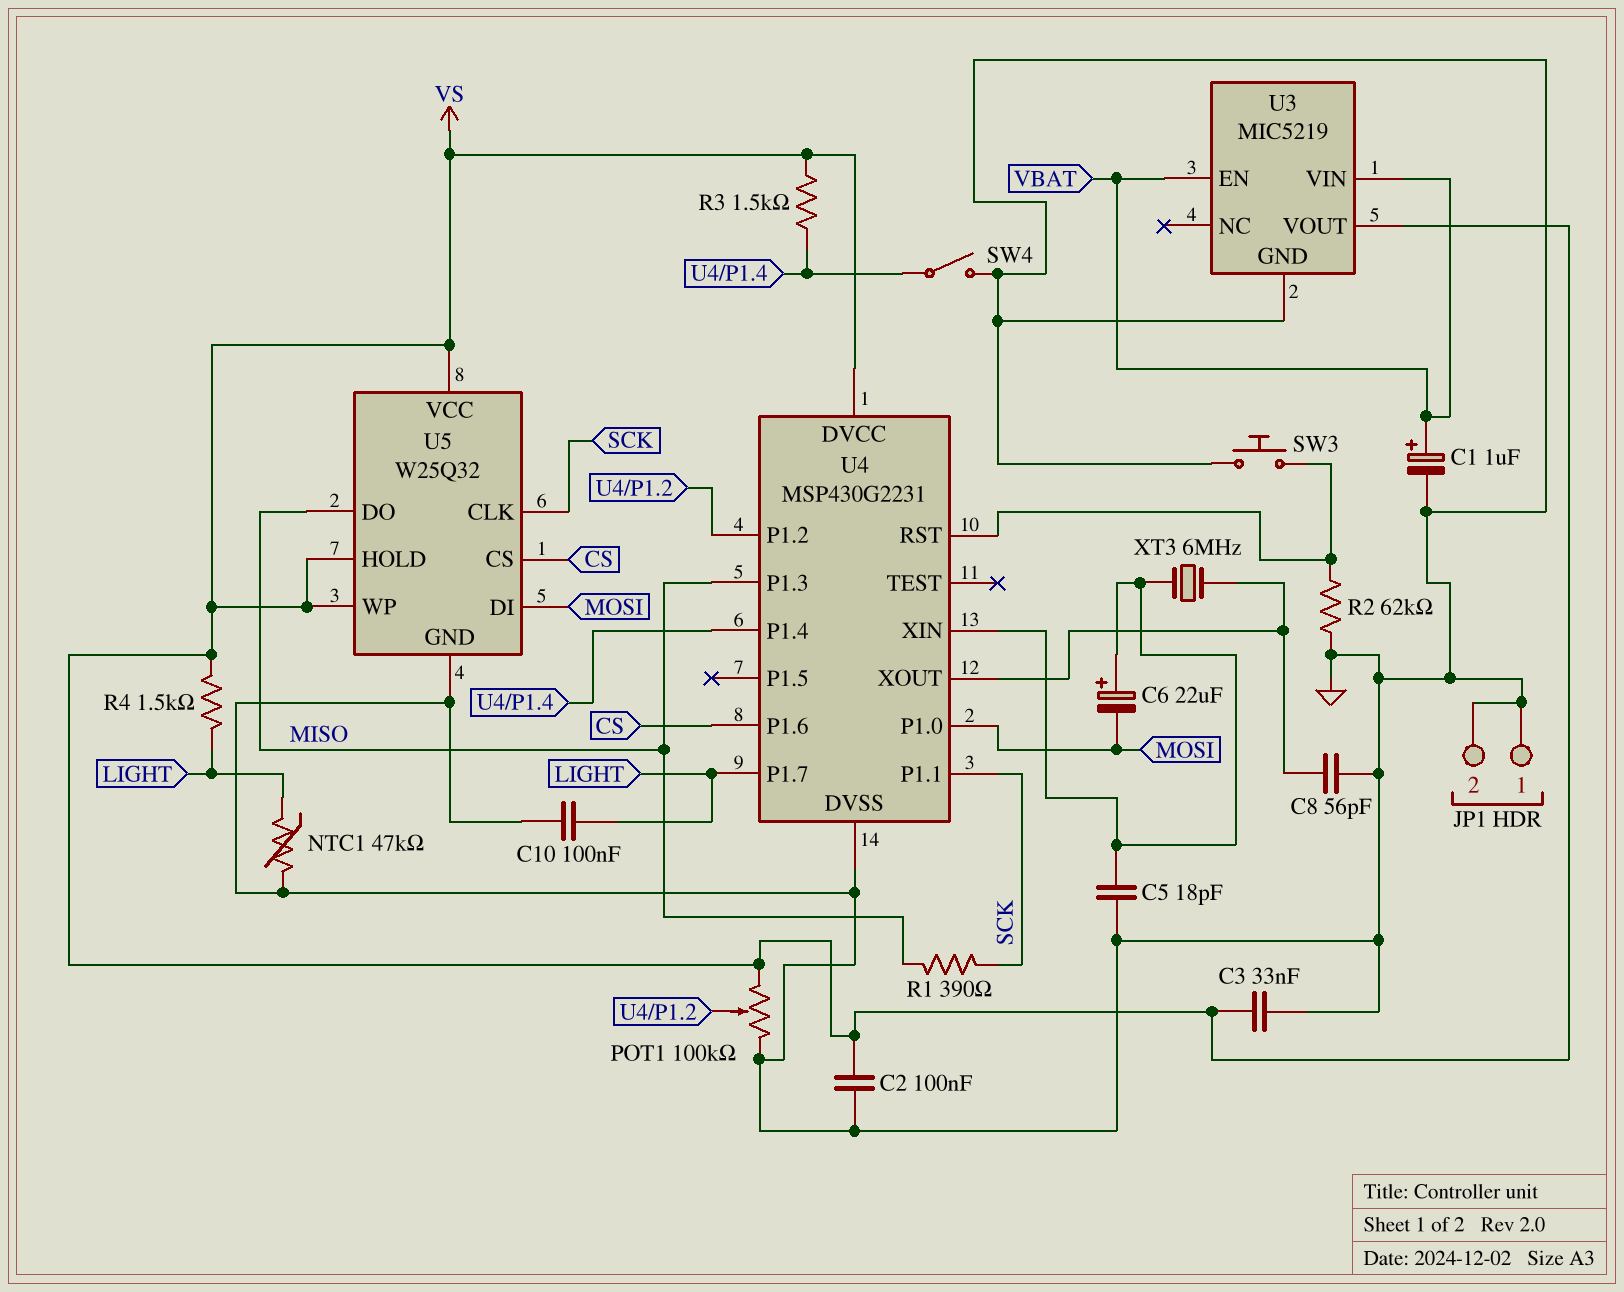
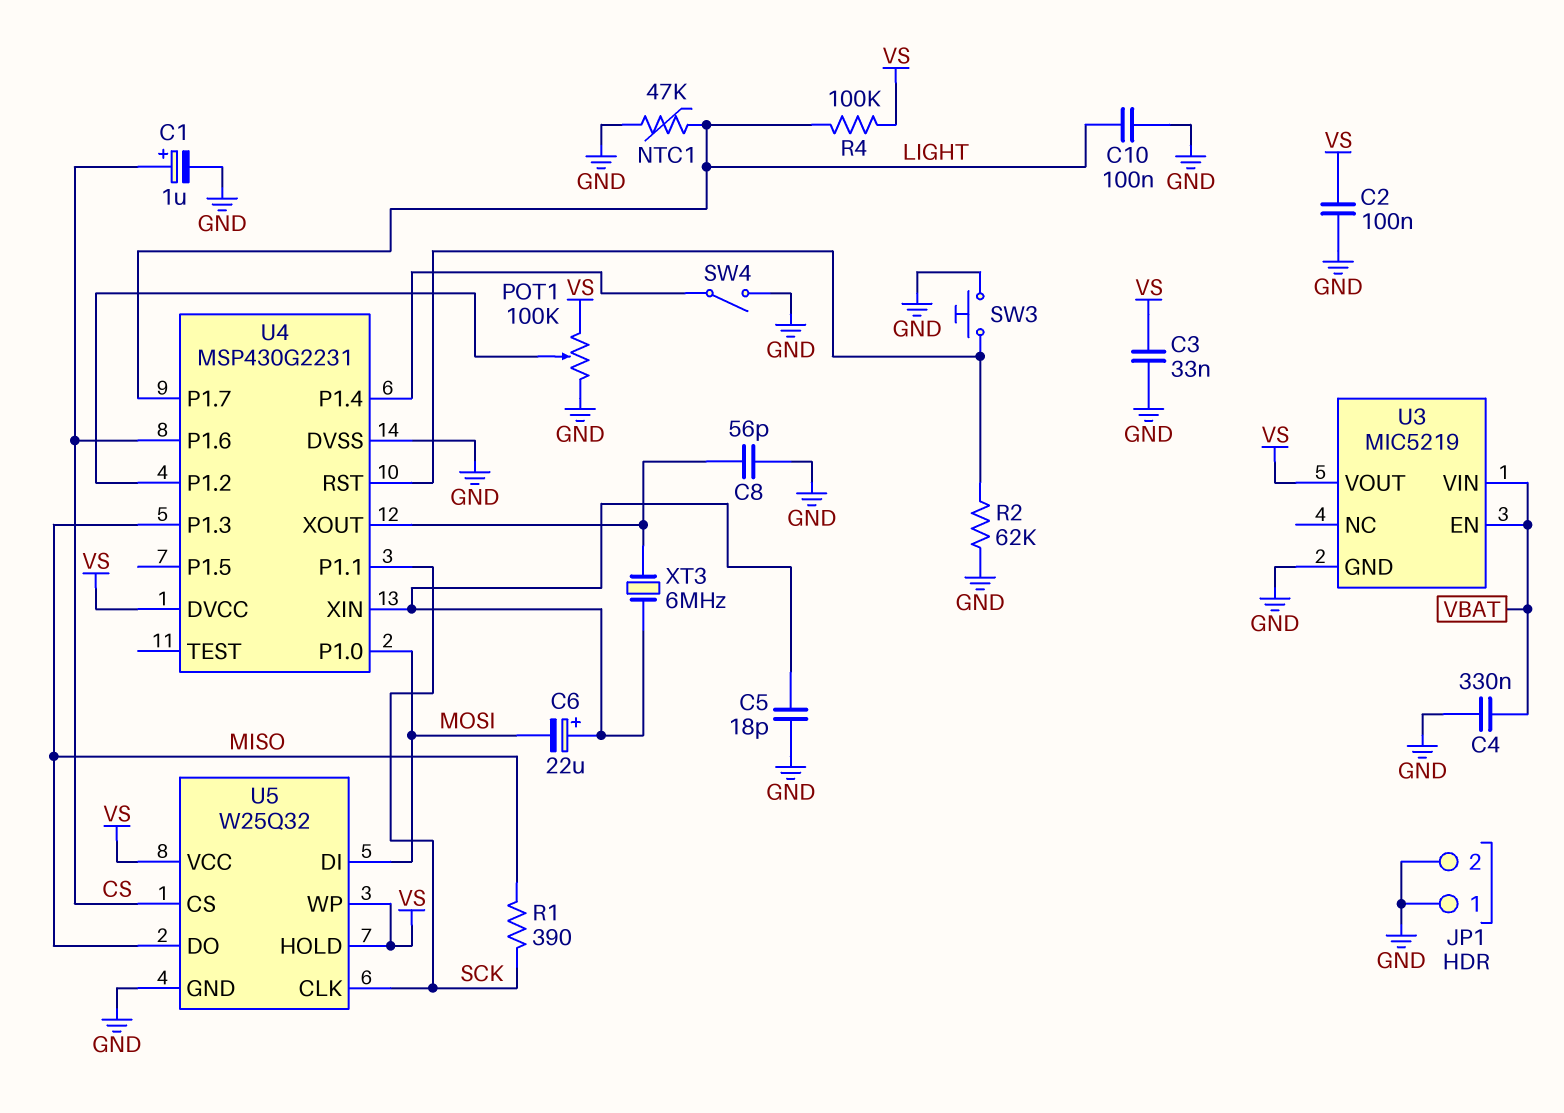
C1: 1uF (plus VBAT, minus GND) -> 1uF (plus CS, minus GND)
C4: none -> 330nF (GND, VBAT)
R3: 1.5k (U4/P1.4, VS) -> none
R4: 1.5k (LIGHT, VS) -> 100k (LIGHT, VS)

